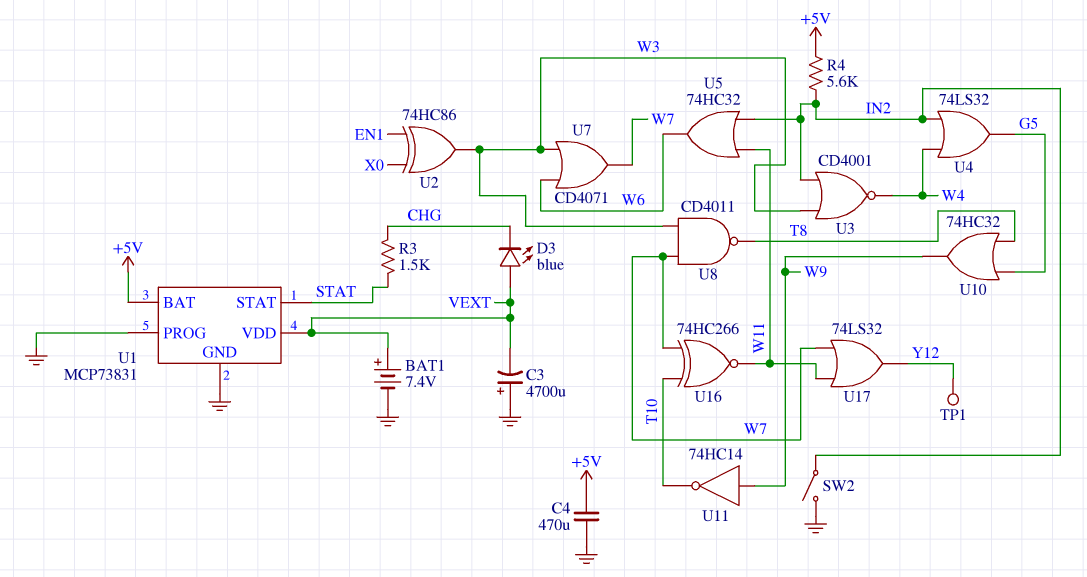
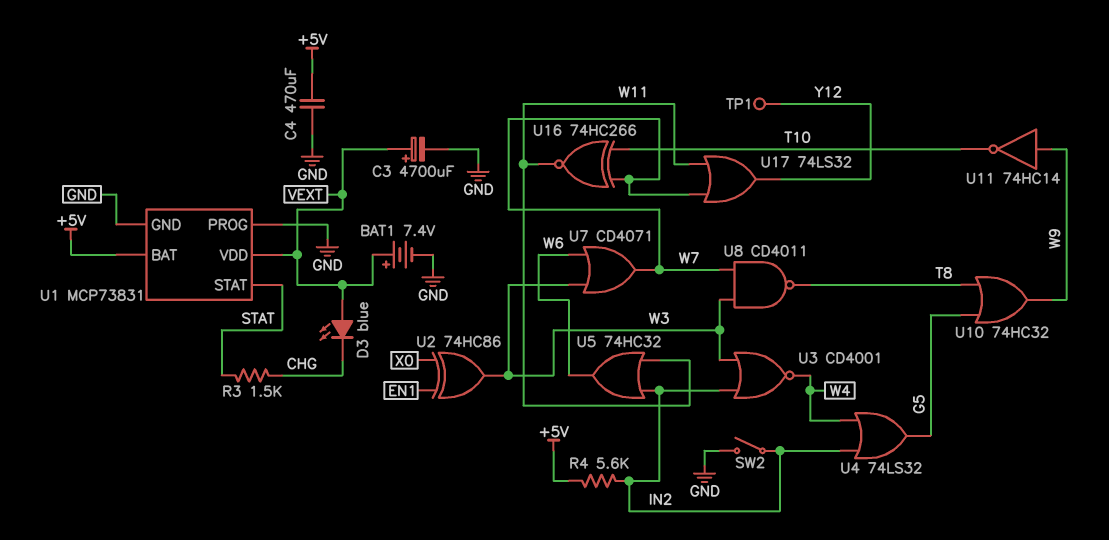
C3: 4700uF (plus GND, minus VEXT) -> 4700uF (plus VEXT, minus GND)

